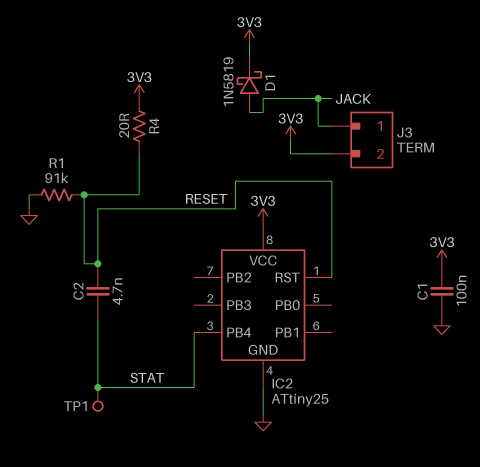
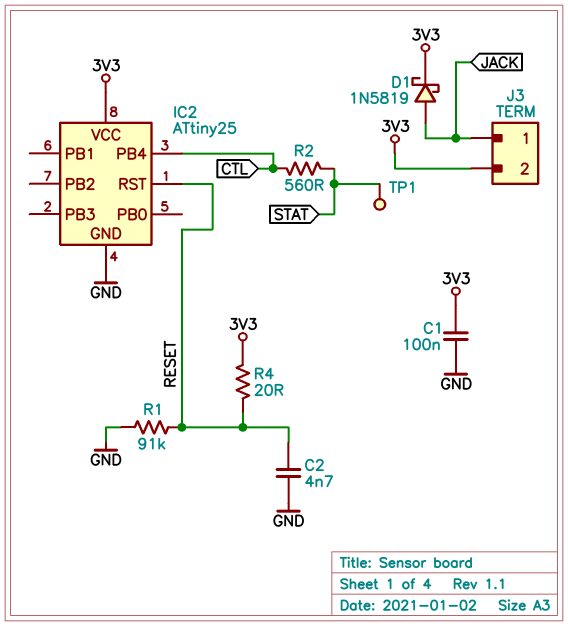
C2: 4.7nF (RESET, STAT) -> 4.7nF (GND, RESET)
IC2 pin PB4: STAT -> CTL
R2: none -> 560 (CTL, STAT)

